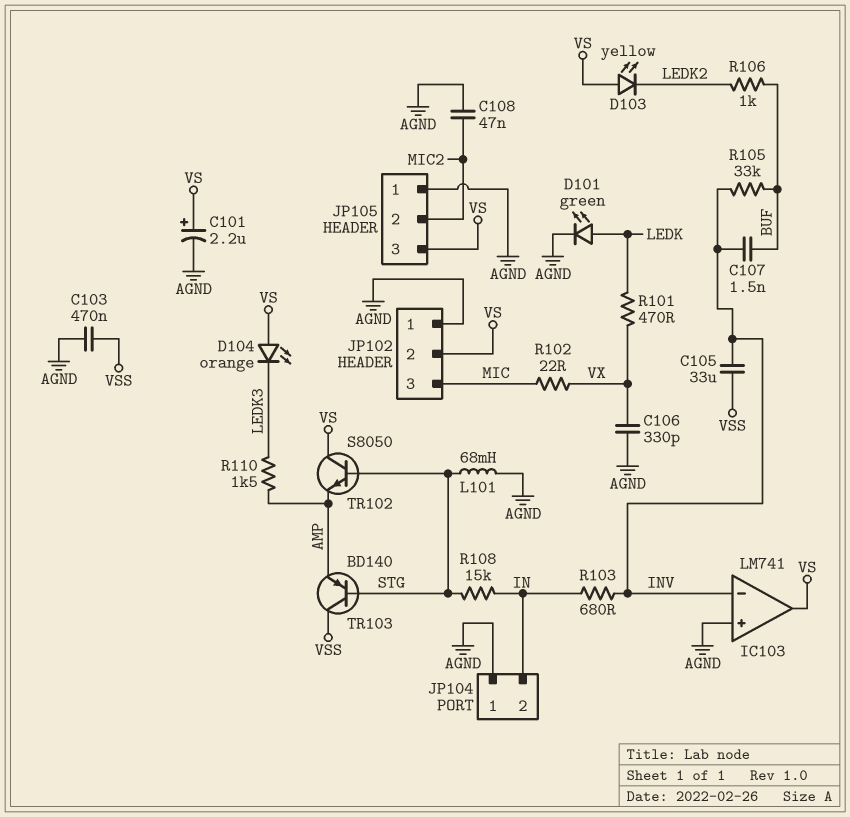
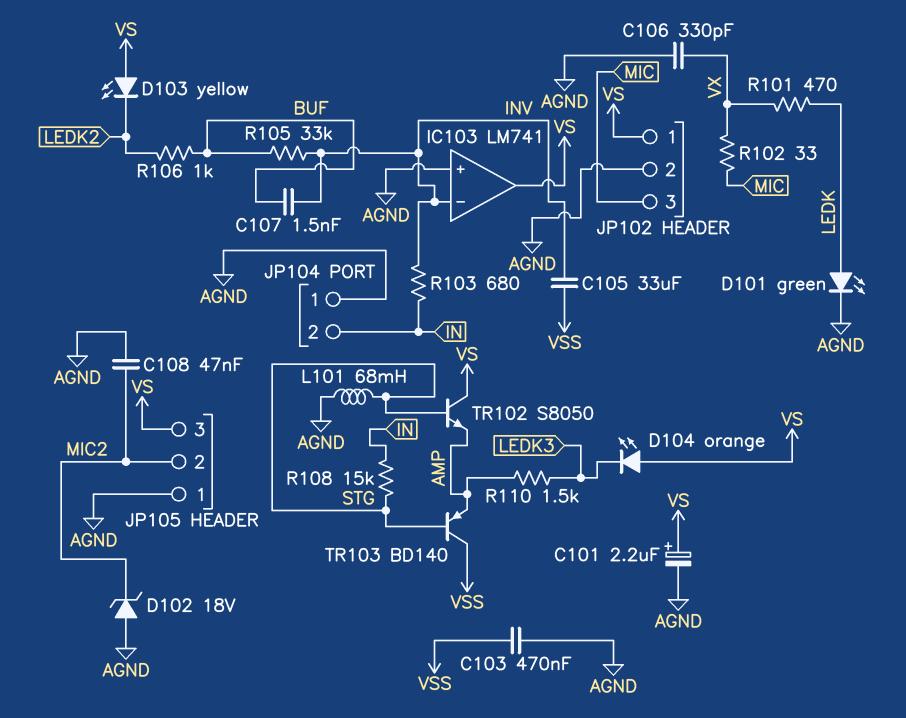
D102: none -> zener 18V (A AGND, K MIC2)
JP102 pin 1: AGND -> VS
JP102 pin 2: VS -> AGND
R102: 22 (MIC, VX) -> 33 (MIC, VX)

